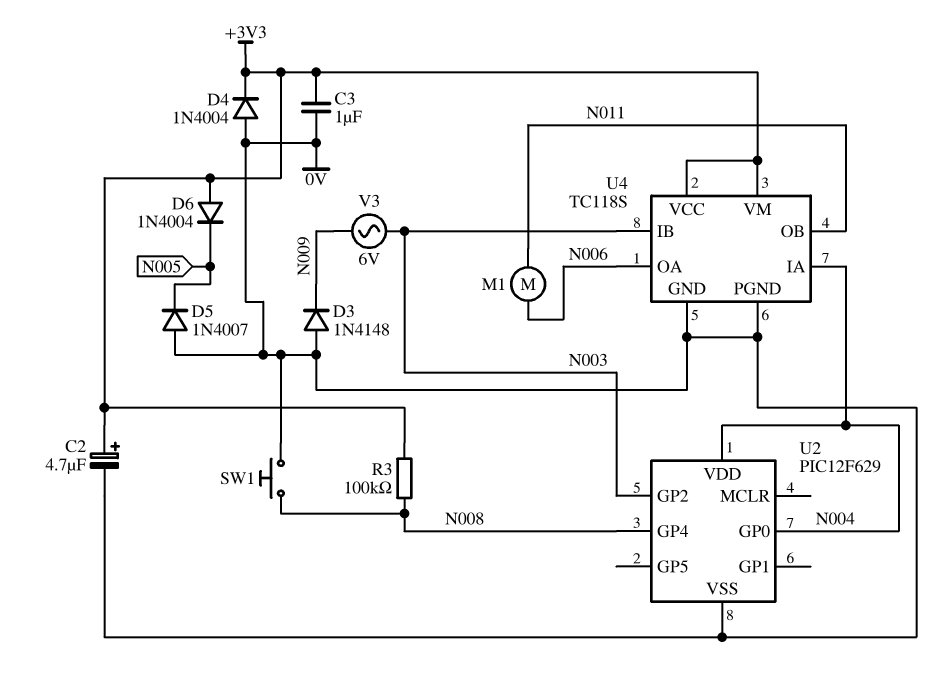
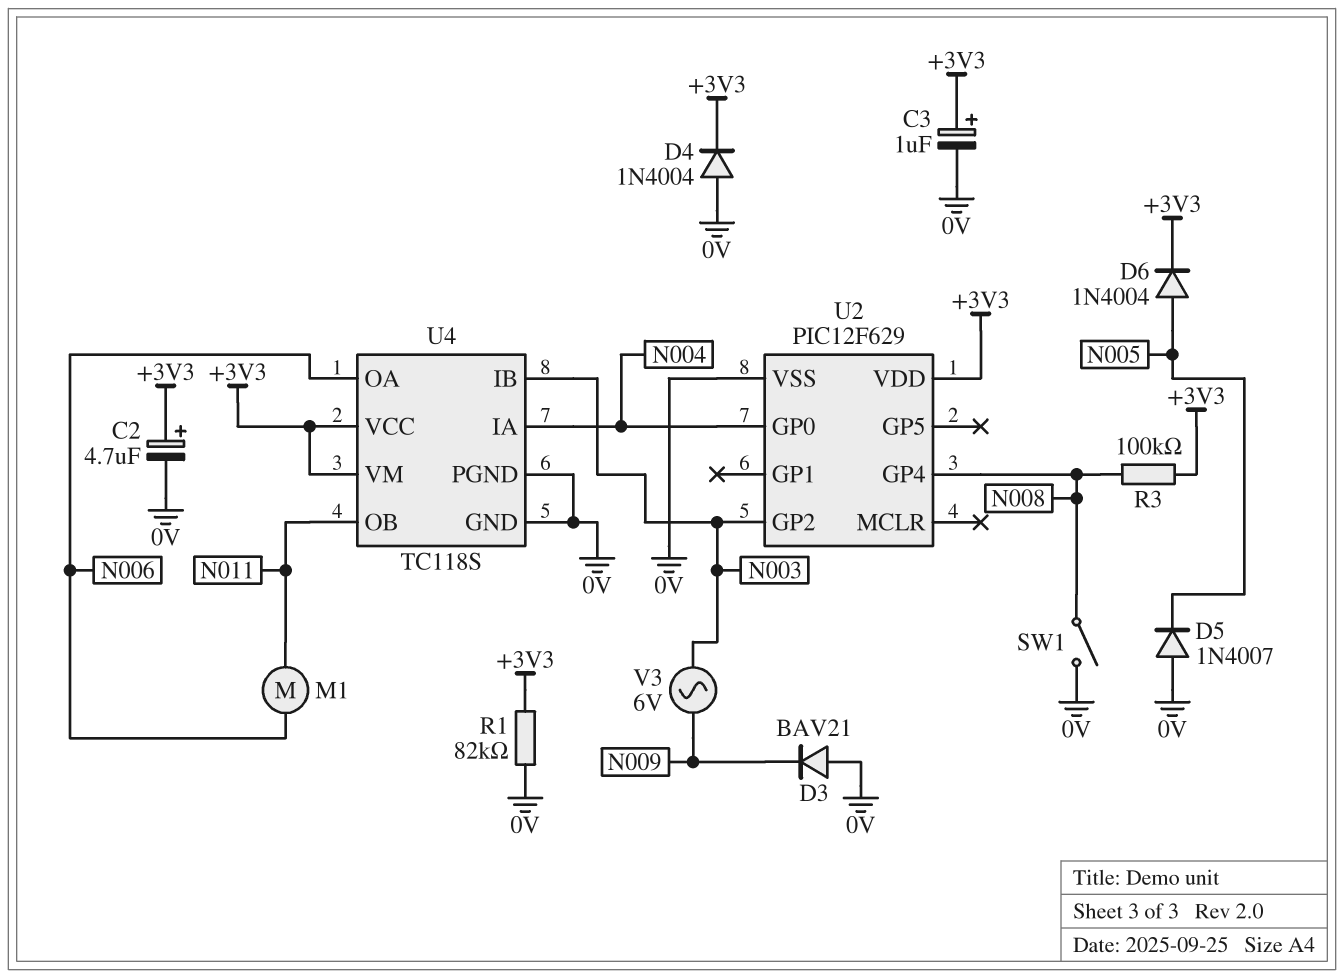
C3: 1uF (+3V3, 0V) -> 1uF (plus +3V3, minus 0V)
D3: diode 1N4148 (A 0V, K N009) -> diode BAV21 (A 0V, K N009)
D6: diode 1N4004 (A +3V3, K N005) -> diode 1N4004 (A N005, K +3V3)
R1: none -> 82k (+3V3, 0V)
SW1: button (0V, N008) -> switch (0V, N008)
U2 pin VDD: N004 -> +3V3

